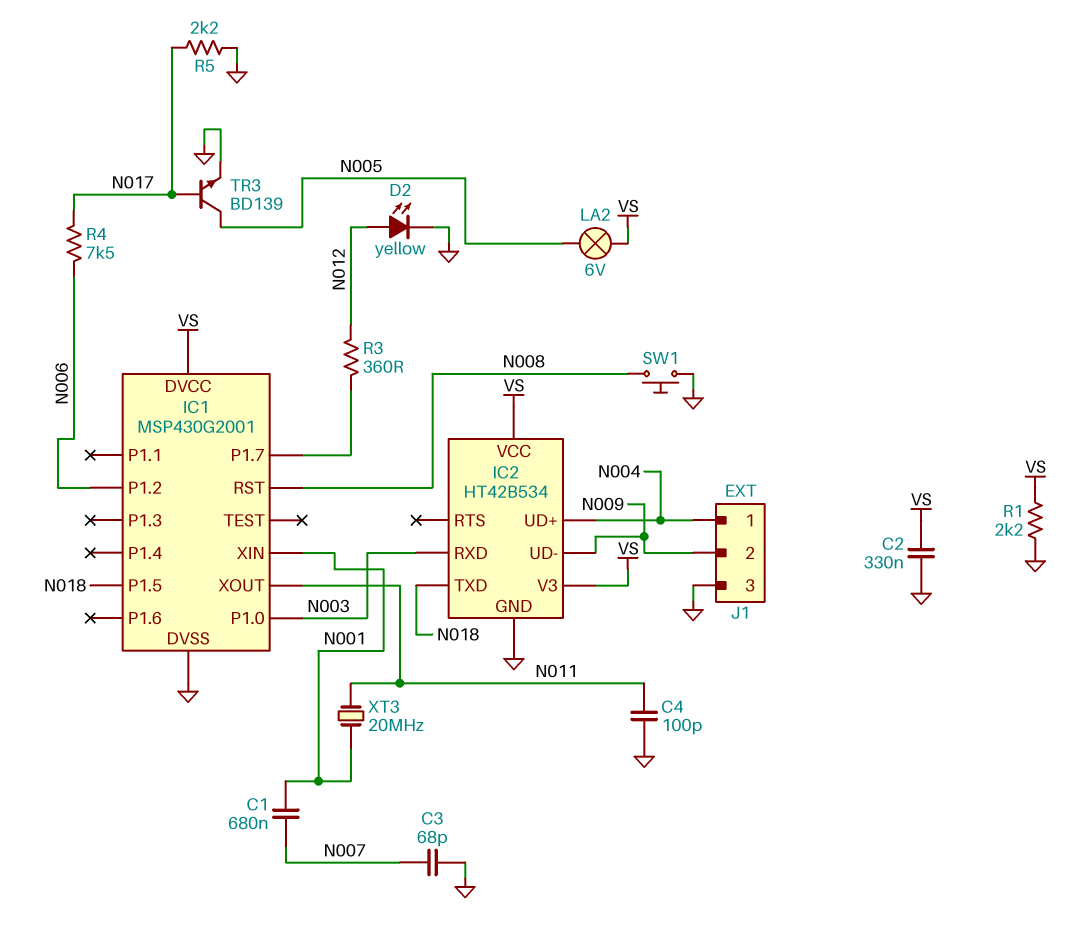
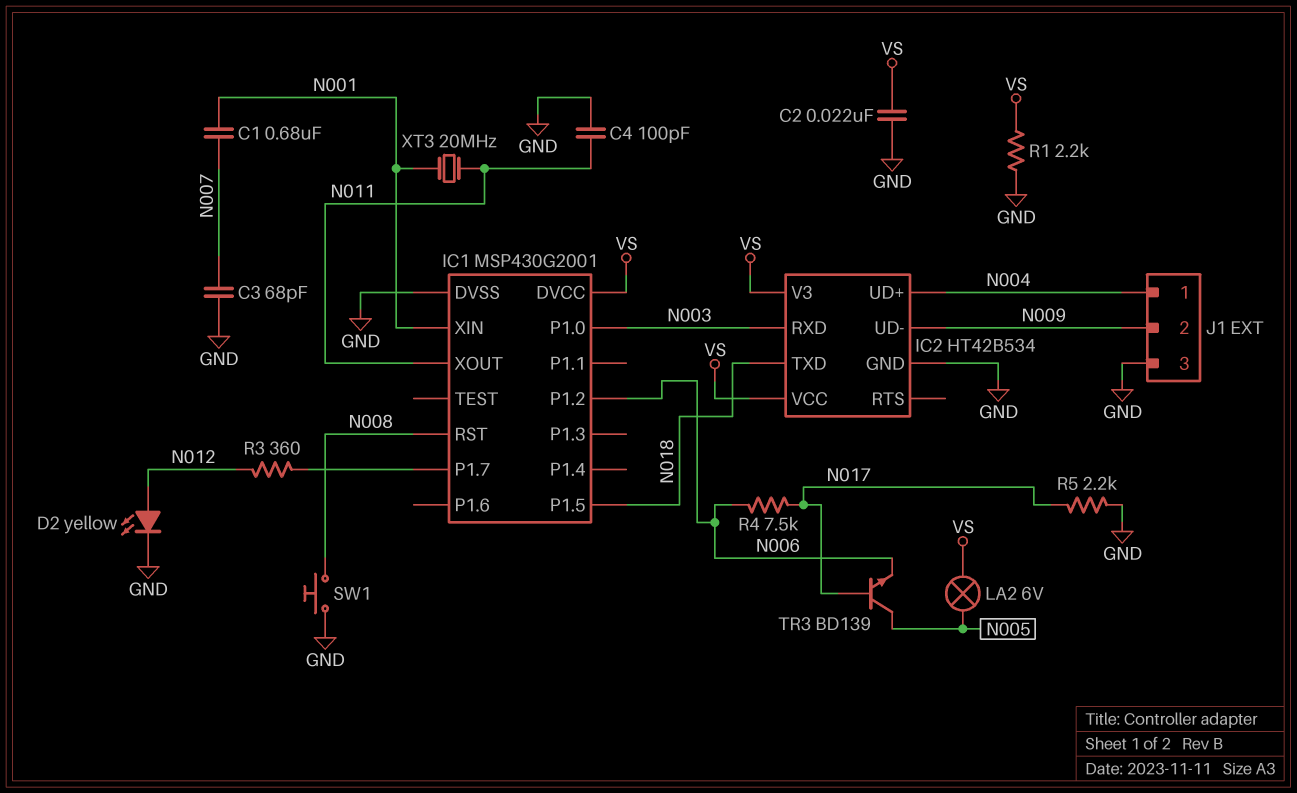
C2: 330nF (GND, VS) -> 22nF (GND, VS)
TR3: NPN BD139 (B N017, C N005, E GND) -> NPN BD139 (B N017, C N005, E N006)

